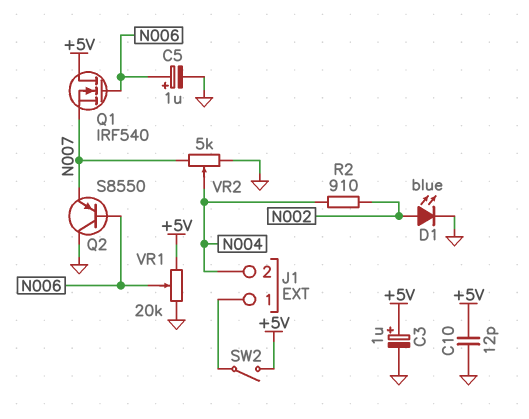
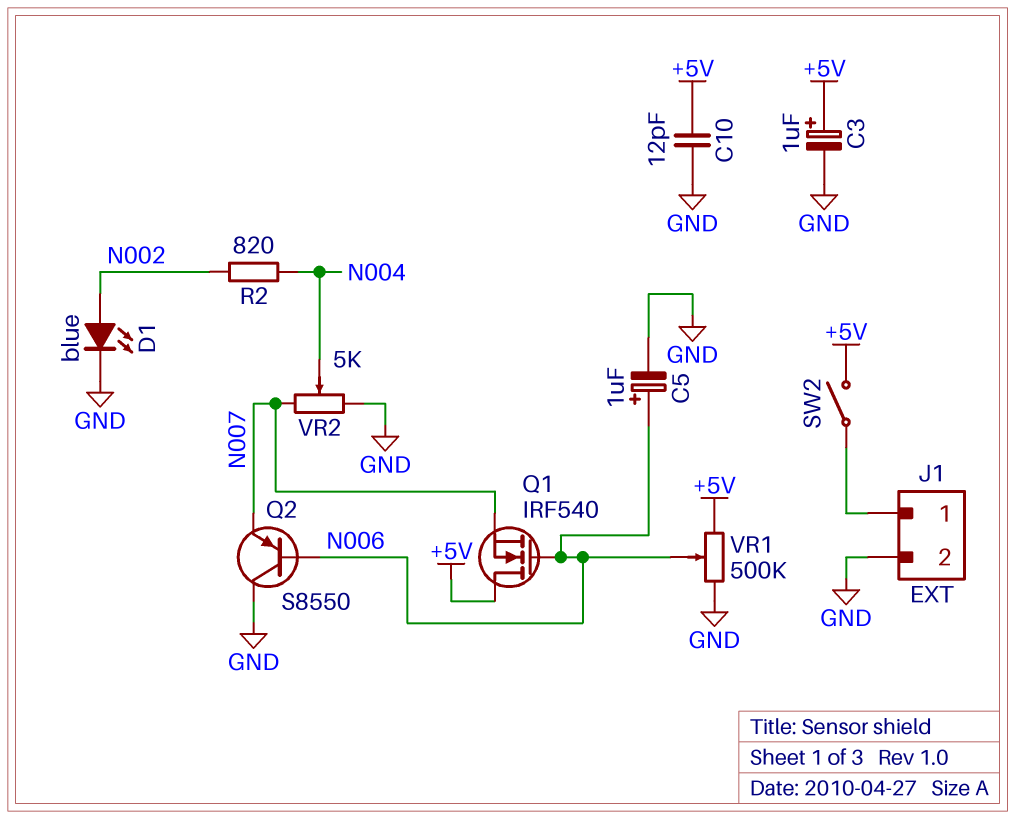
J1 pin 2: N004 -> GND
R2: 910 (N002, N004) -> 820 (N002, N004)
VR1: 20k (+5V, GND, wiper N006) -> 500k (+5V, GND, wiper N006)

